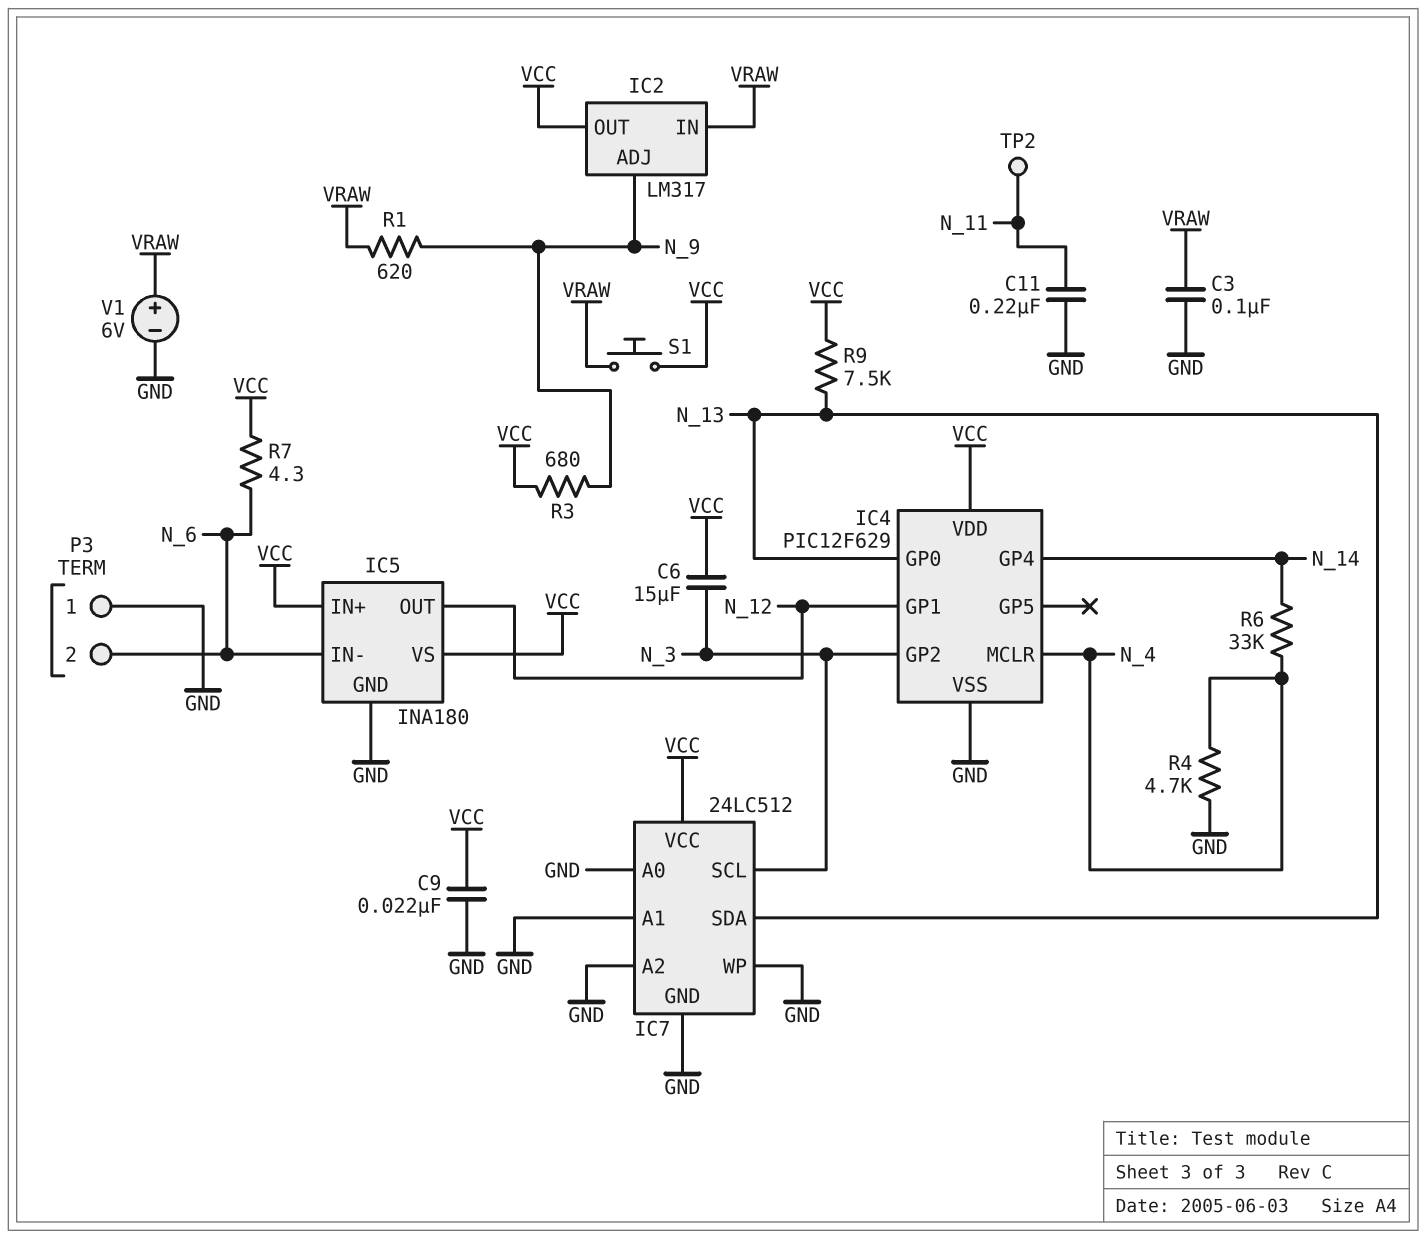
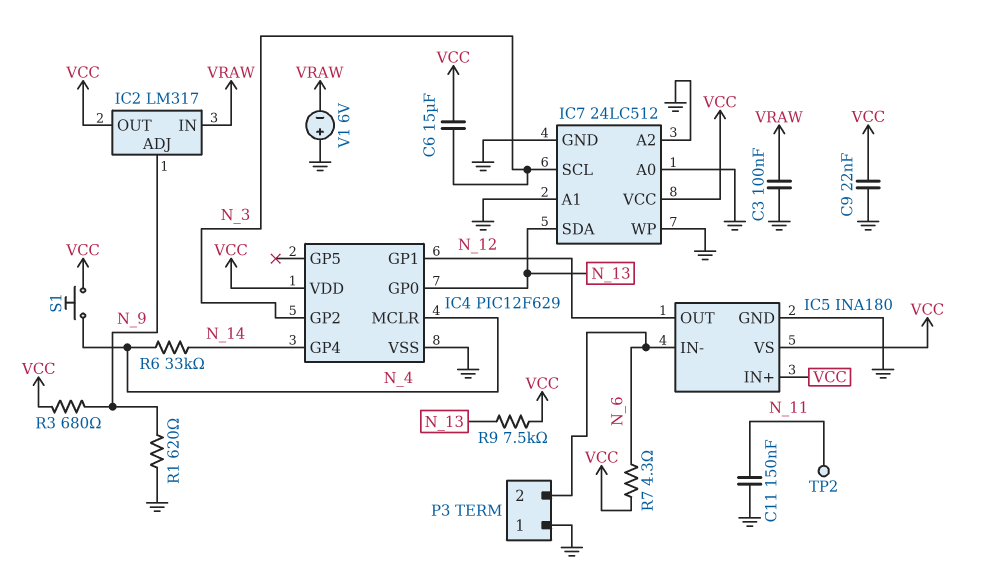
C11: 220nF (GND, N_11) -> 150nF (GND, N_11)
R1: 620 (N_9, VRAW) -> 620 (GND, N_9)
R4: 4.7k (GND, N_4) -> none
S1: button (VCC, VRAW) -> button (N_4, VCC)
V1: 6V (plus VRAW, minus GND) -> 6V (plus GND, minus VRAW)

